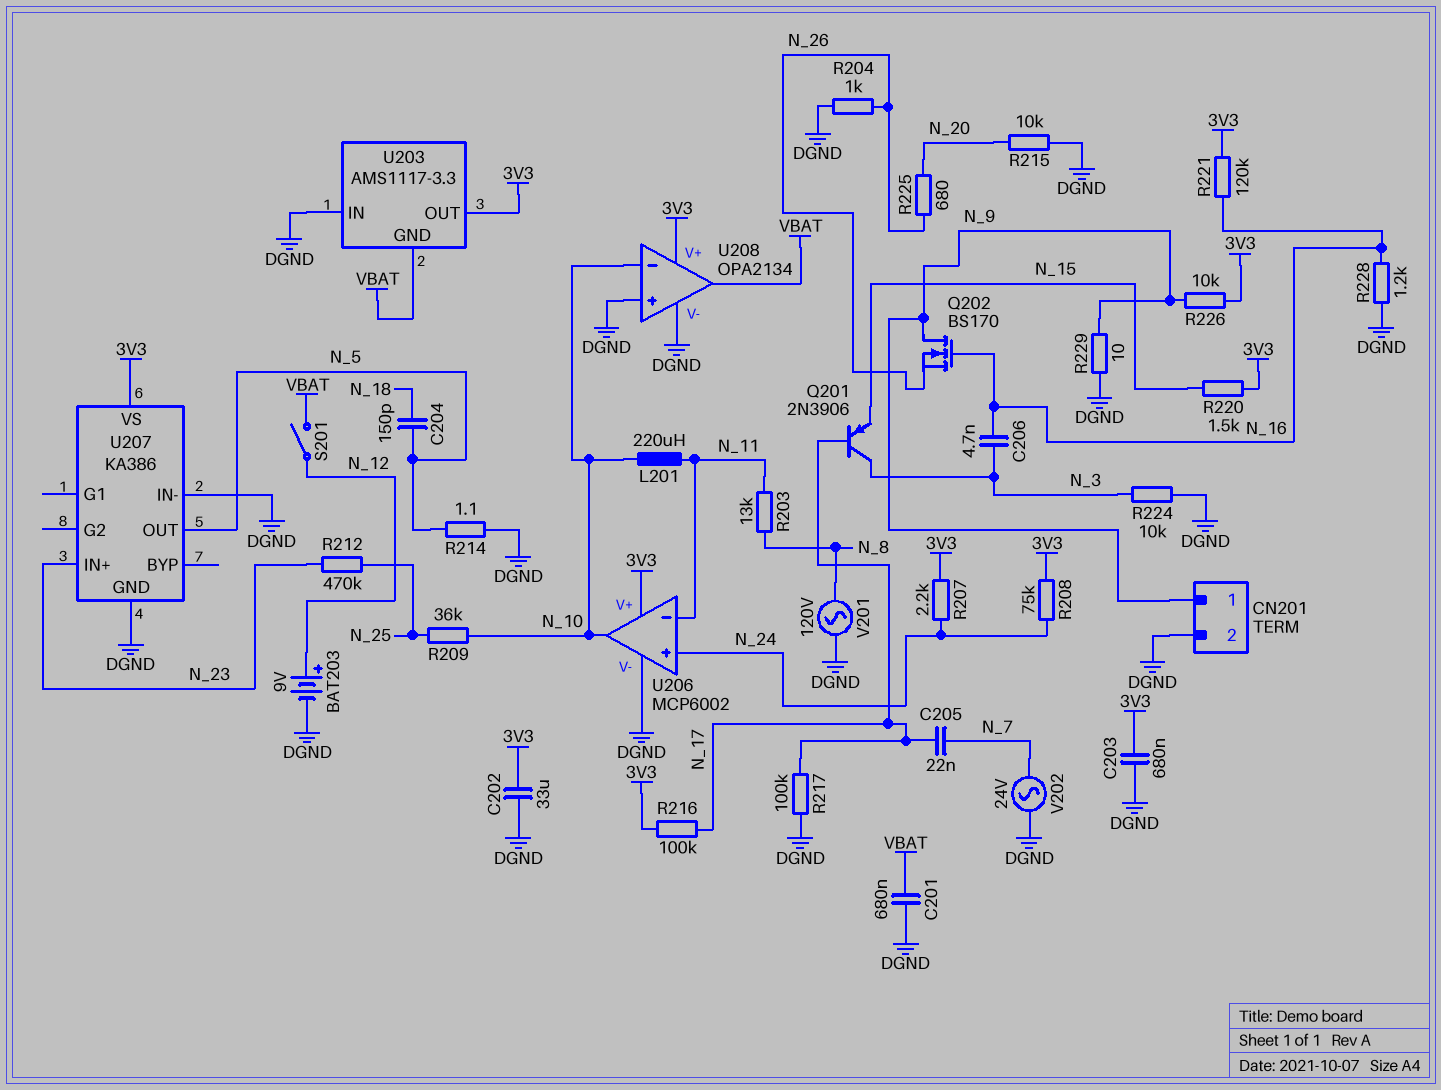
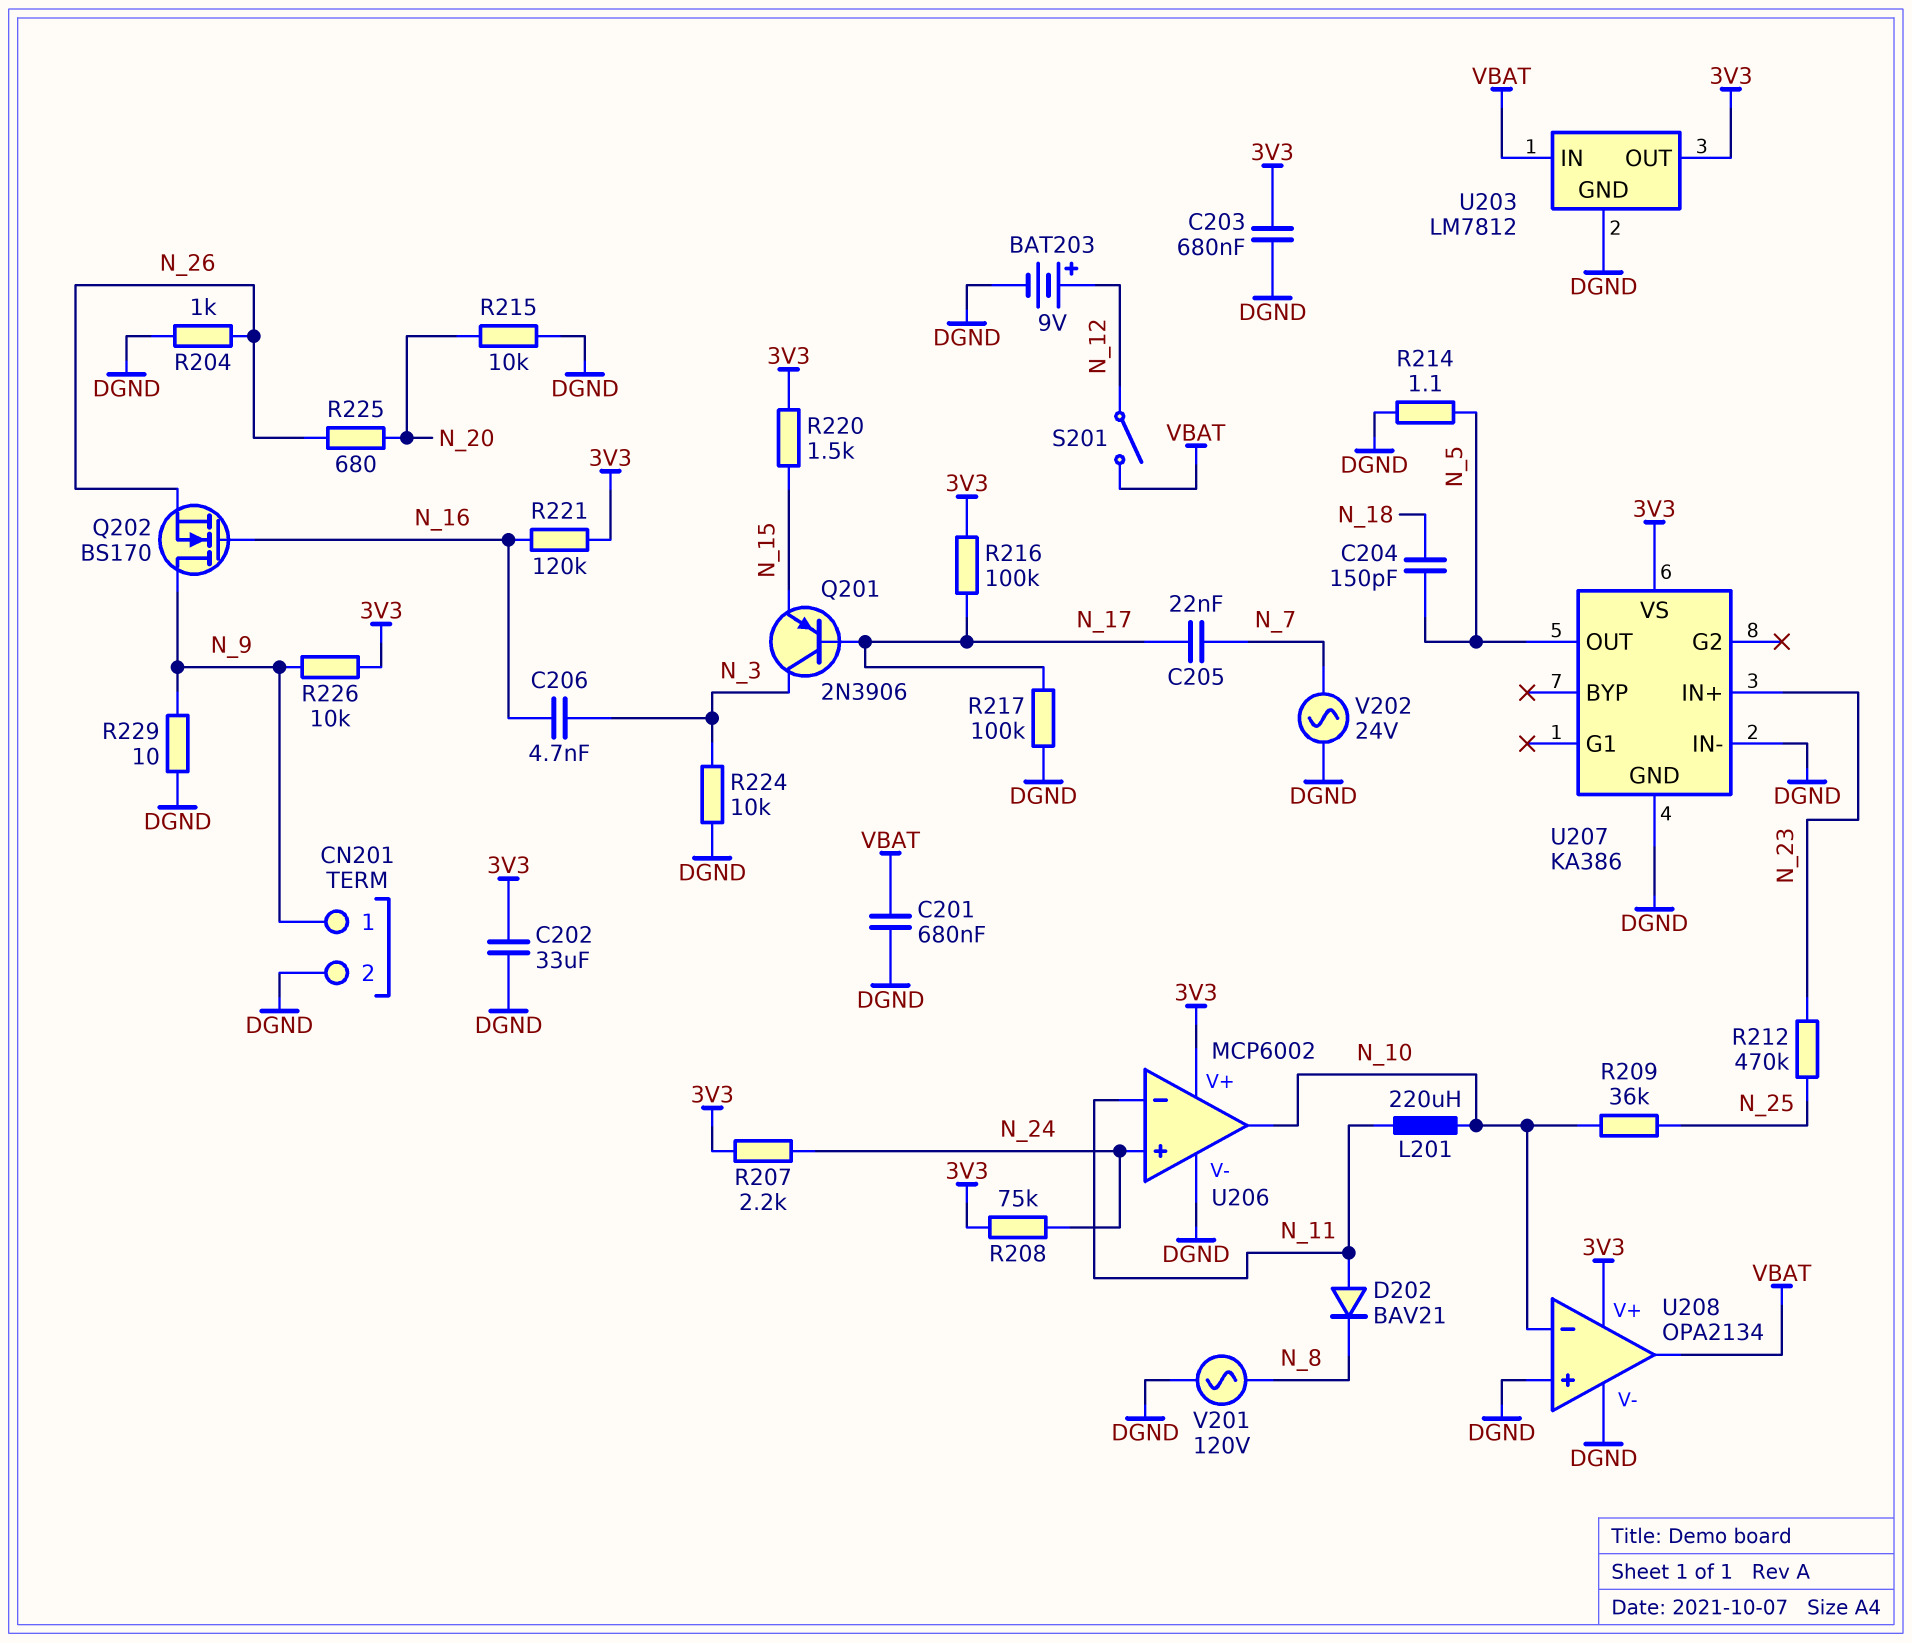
D202: none -> diode BAV21 (A N_11, K N_8)
R203: 13k (N_8, N_11) -> none
R228: 1.2k (DGND, N_16) -> none
U203: AMS1117-3.3 -> LM7812
U203 pin GND: VBAT -> DGND
U203 pin IN: DGND -> VBAT

